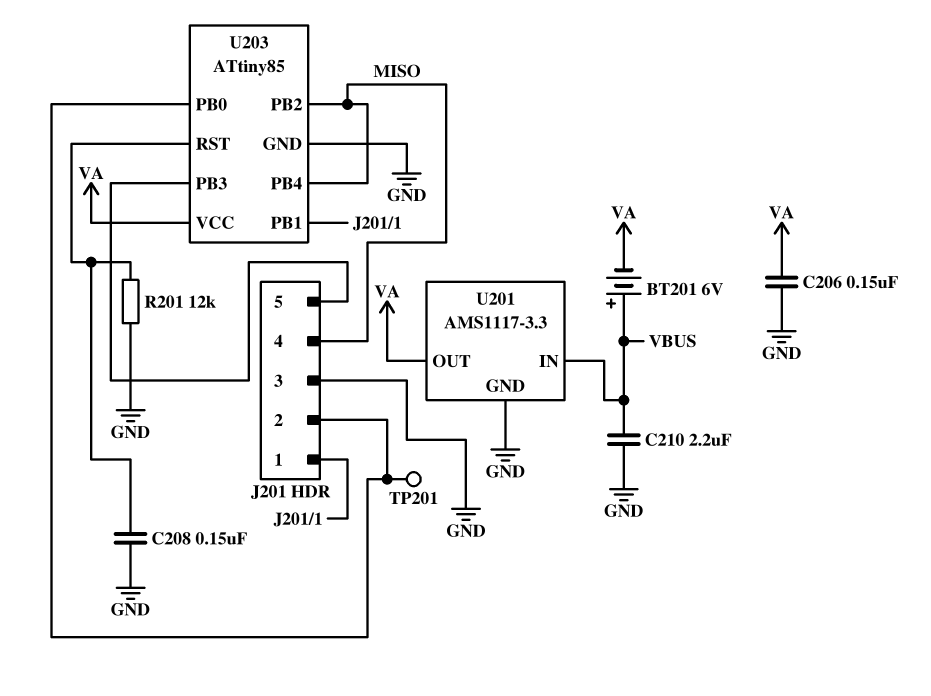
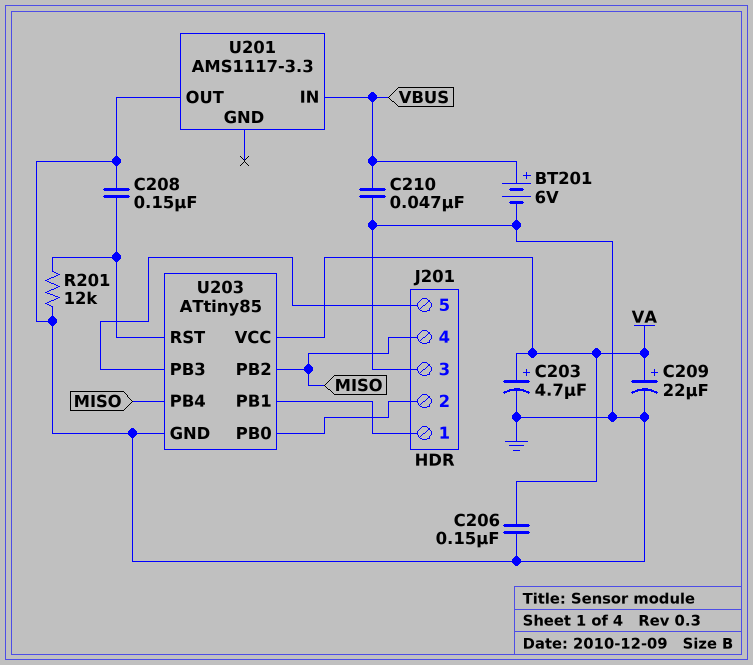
BT201: 6V (plus VBUS, minus VA) -> 6V (plus VBUS, minus GND)
C203: none -> 4.7uF (plus VA, minus GND)
C209: none -> 22uF (plus VA, minus GND)
C210: 2.2uF (GND, VBUS) -> 47nF (GND, VBUS)
TP201: test point (J201/2) -> none
U201 pin GND: GND -> none
U201 pin OUT: VA -> GND

